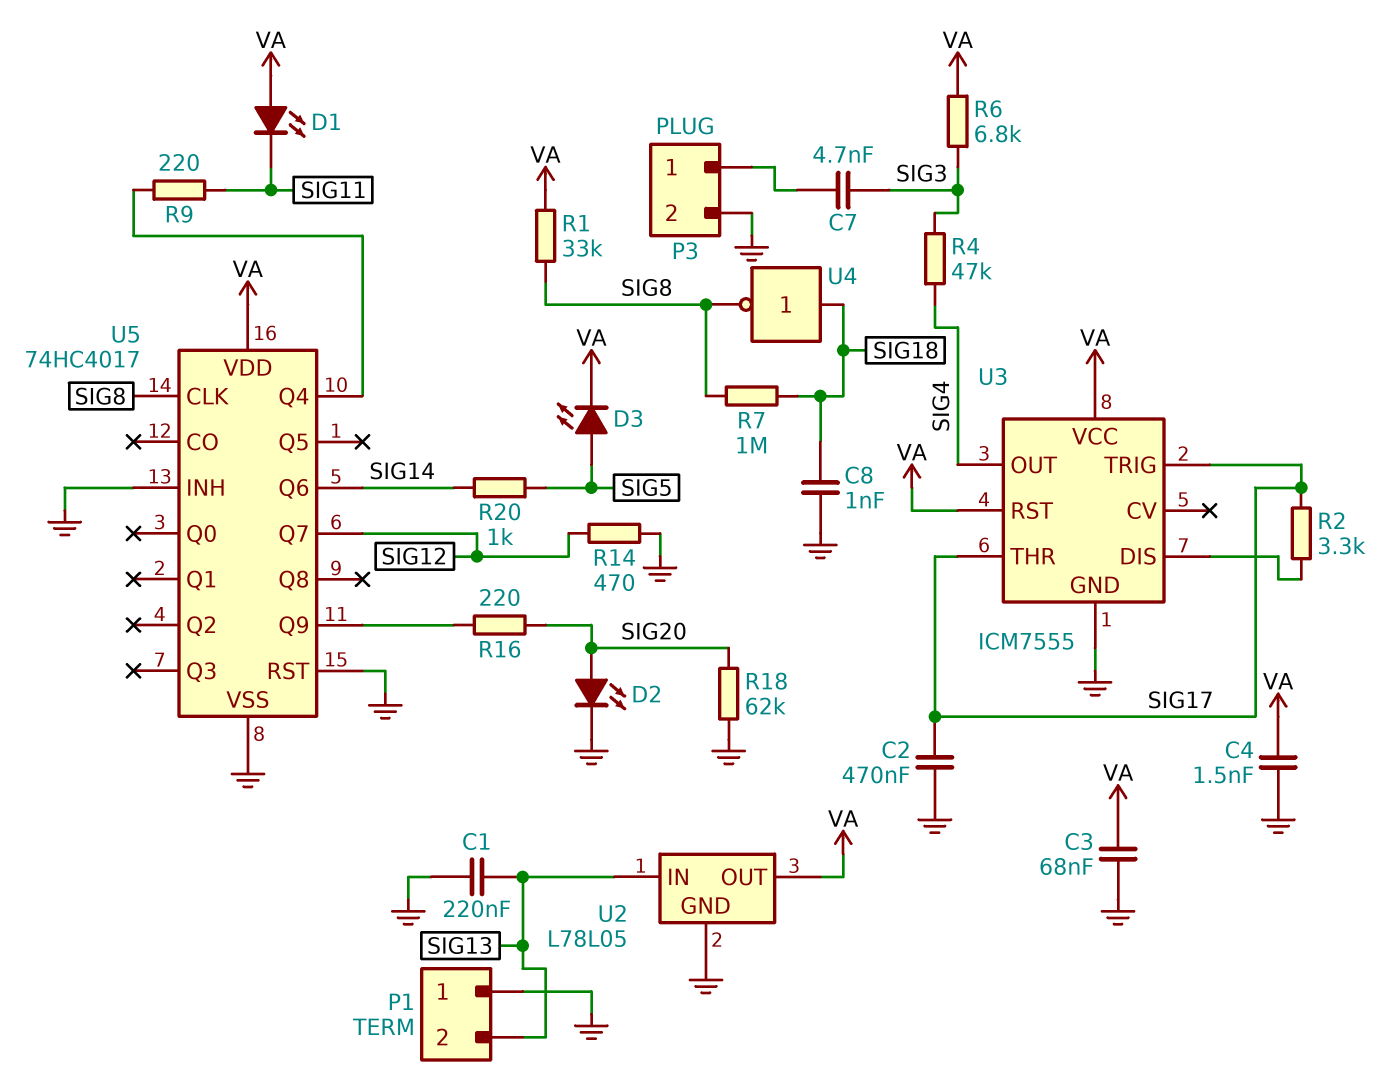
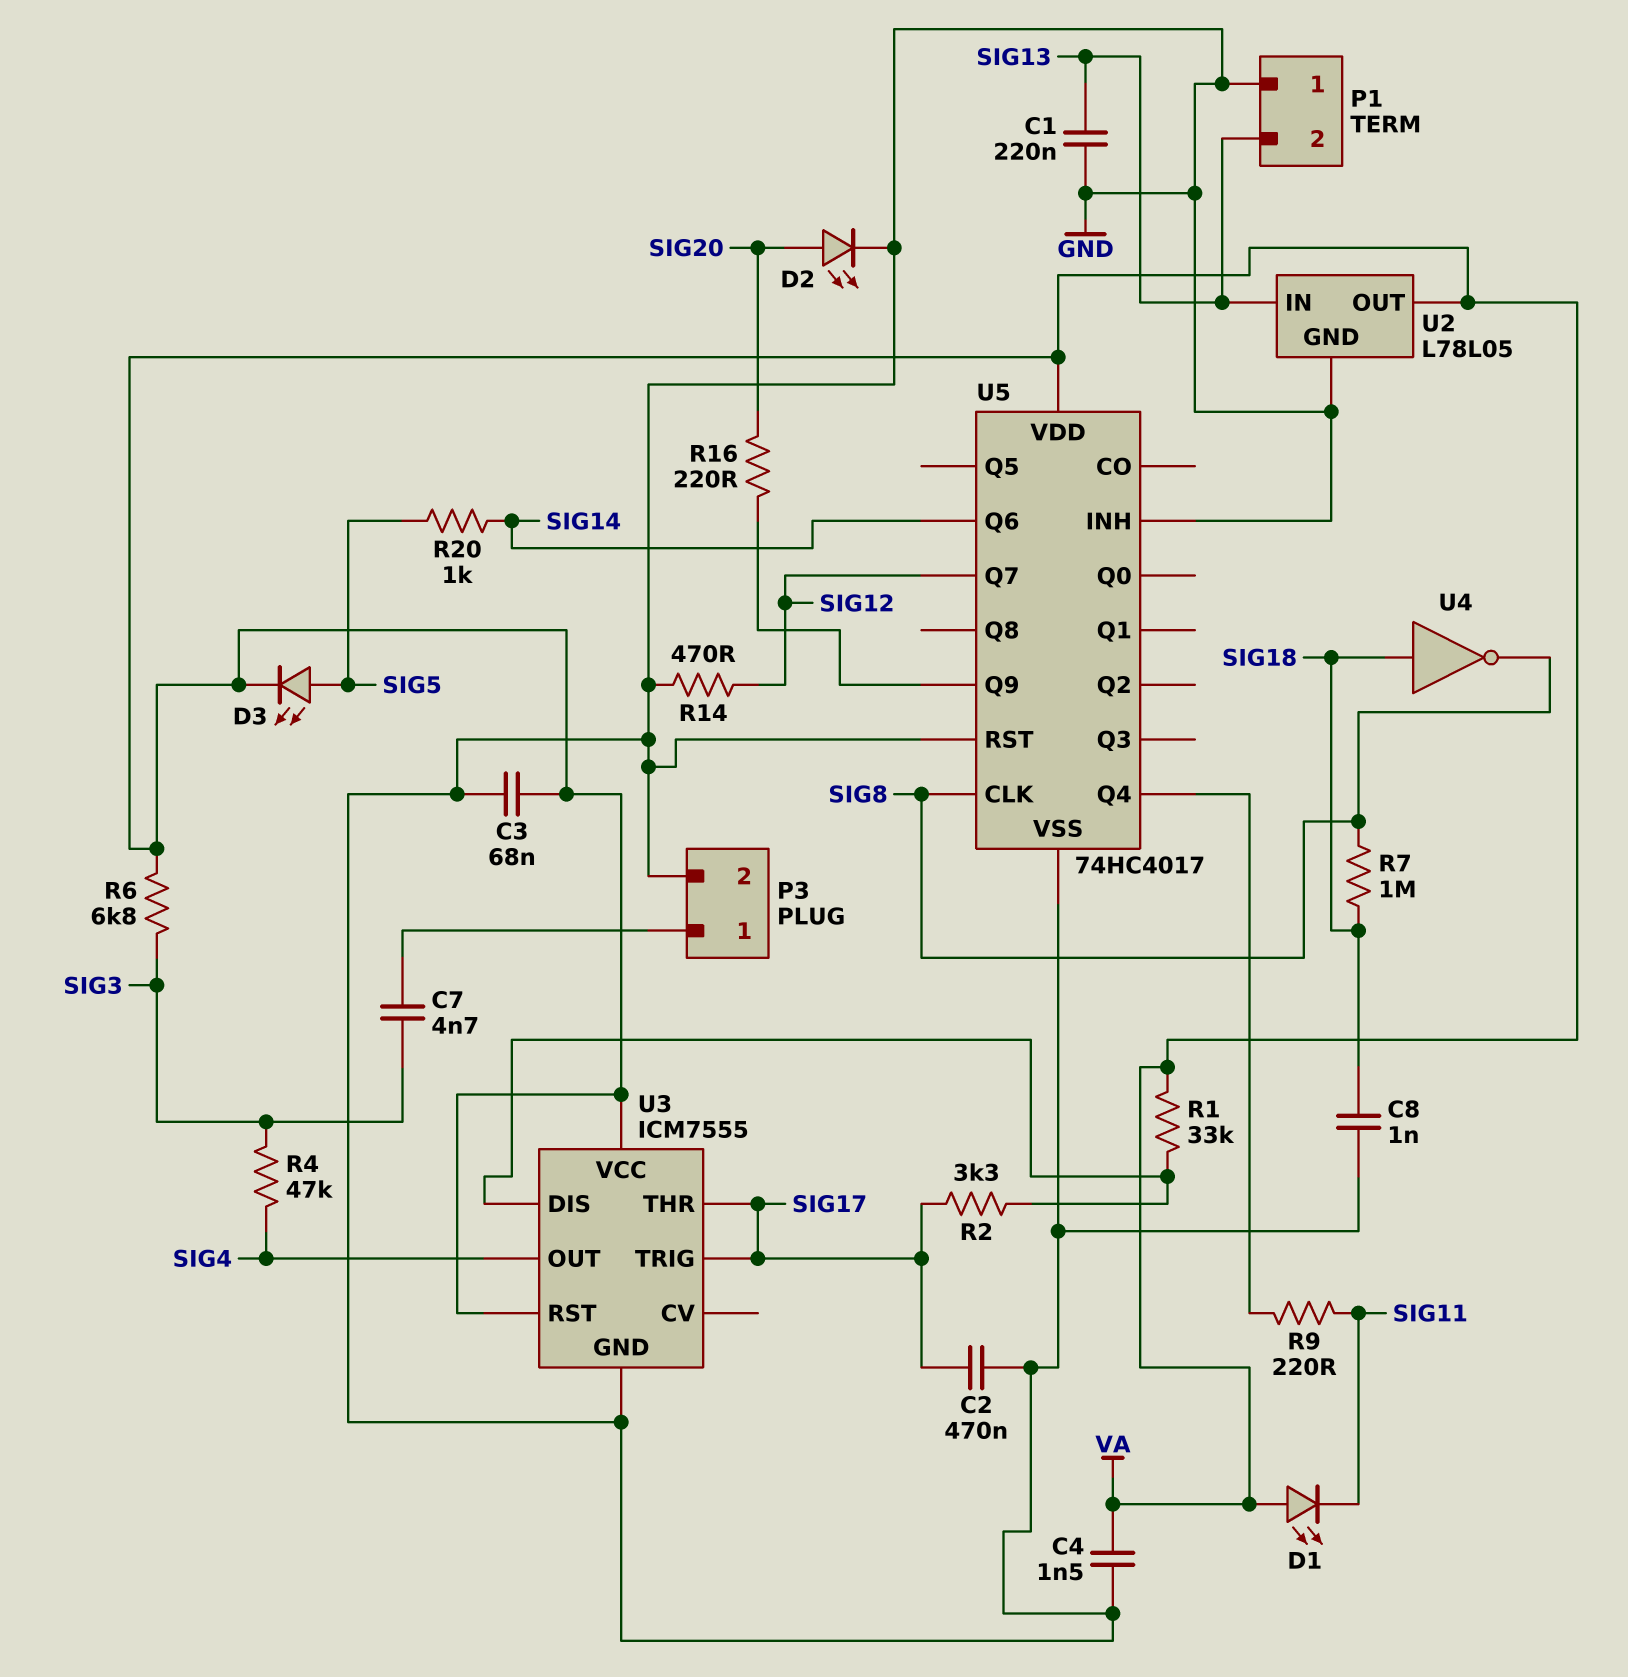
R1: 33k (SIG8, VA) -> 33k (U3/DIS, VA)
R18: 62k (GND, SIG20) -> none

